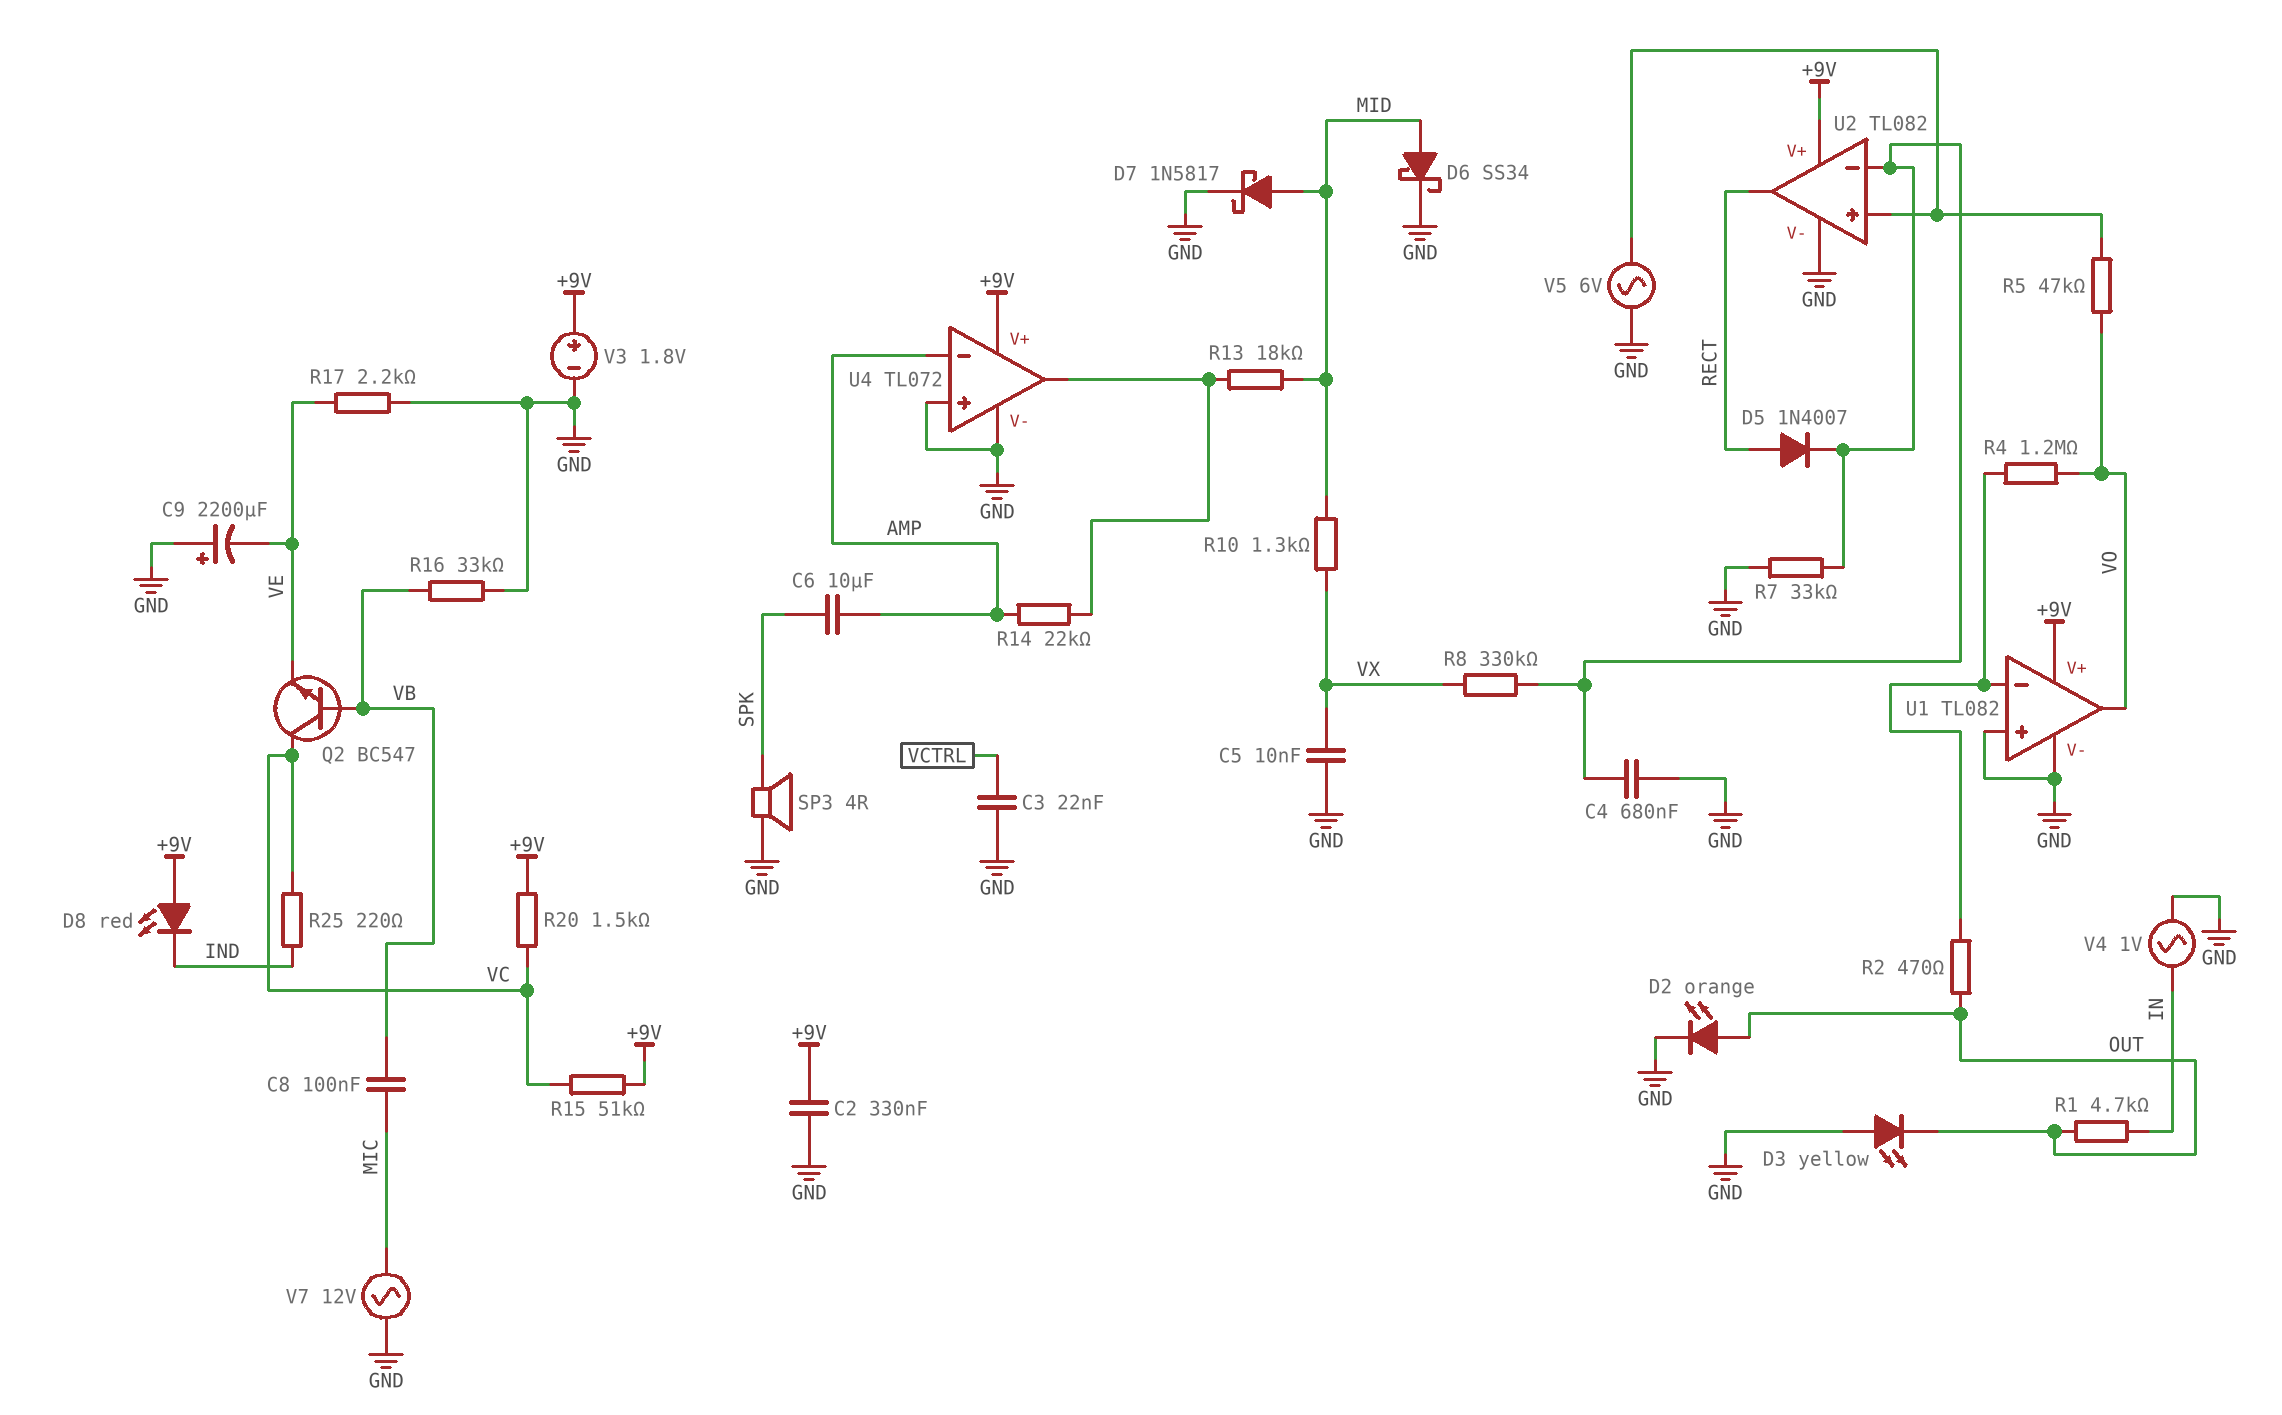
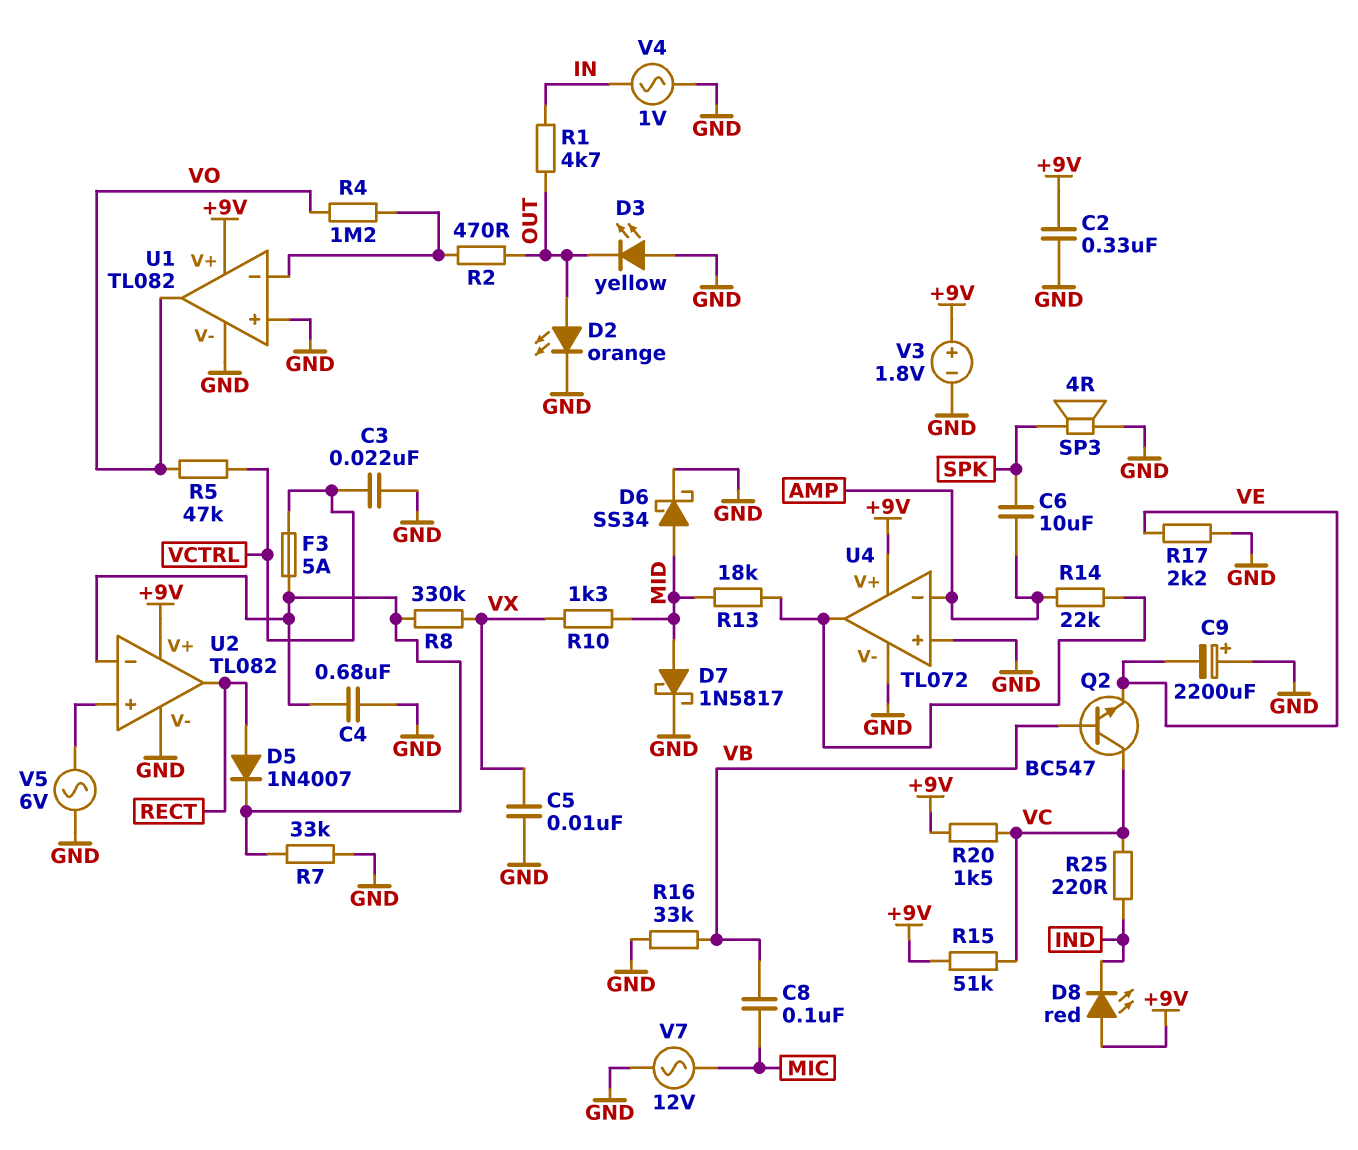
F3: none -> 5A (U2/in-, VCTRL)
R5: 47k (U2/in+, VO) -> 47k (VCTRL, VO)

